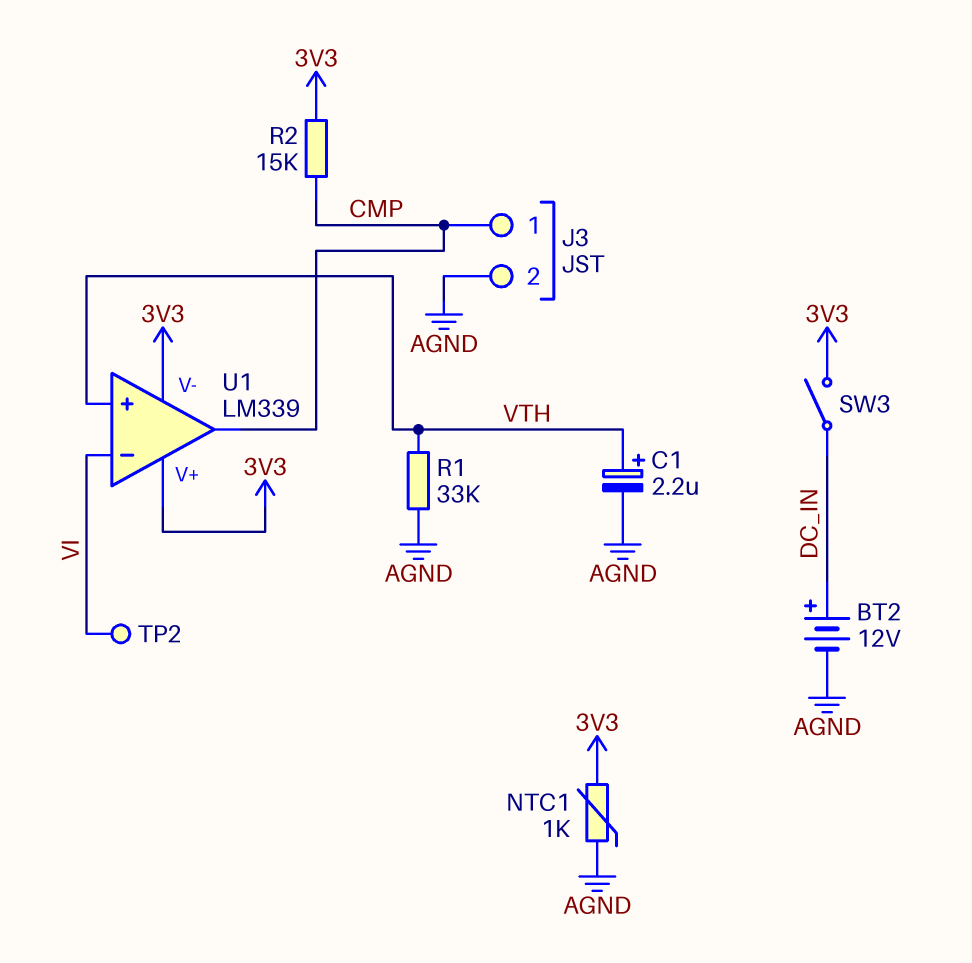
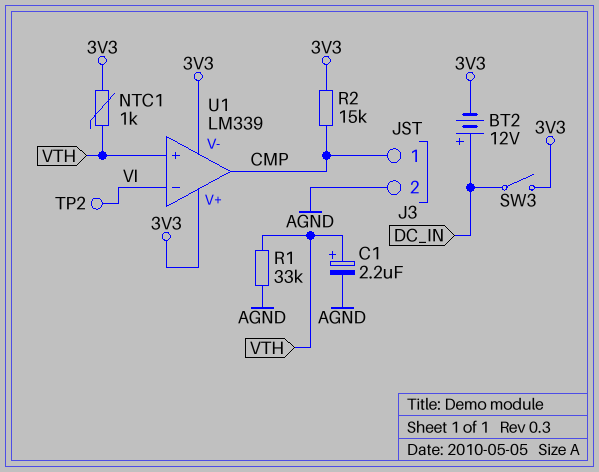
BT2: 12V (plus DC_IN, minus AGND) -> 12V (plus DC_IN, minus 3V3)
NTC1: 1k (3V3, AGND) -> 1k (3V3, VTH)

